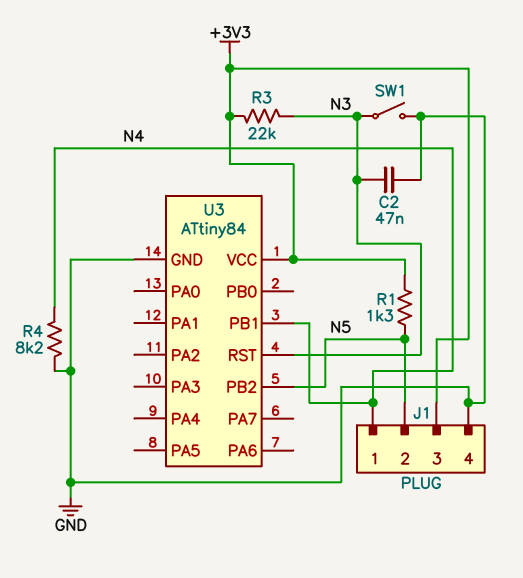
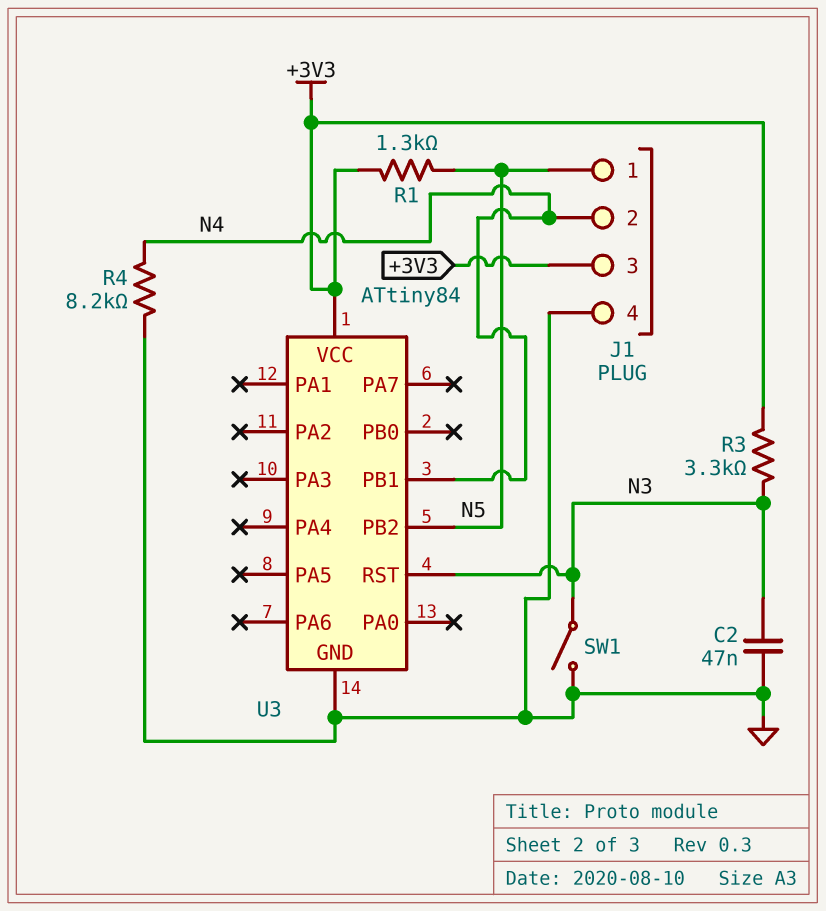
J1 pin 1: N4 -> N5
J1 pin 2: N5 -> N4
R3: 22k (+3V3, N3) -> 3.3k (+3V3, N3)

